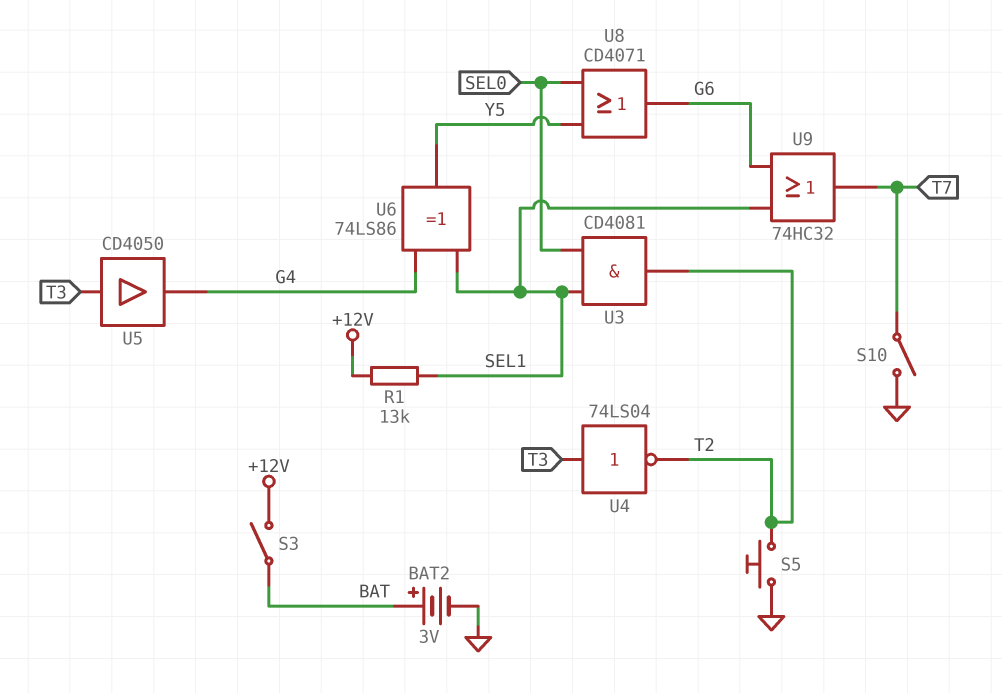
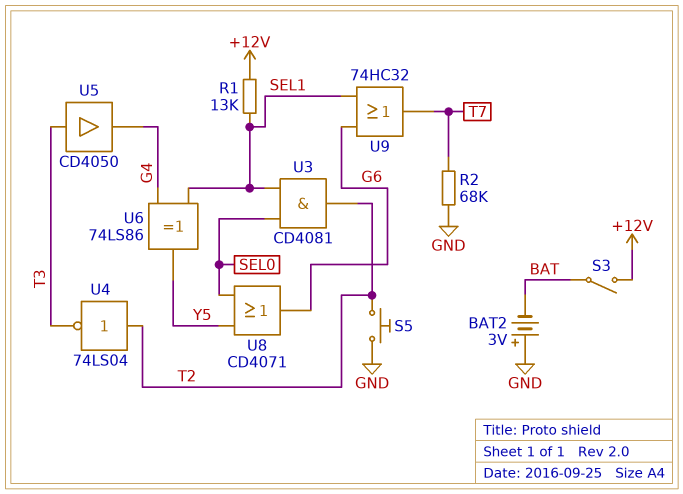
BAT2: 3V (plus BAT, minus GND) -> 3V (plus GND, minus BAT)
R2: none -> 68k (GND, T7)
S10: switch (GND, T7) -> none
U4: NOT 74LS04 (in T3, out T2) -> NOT 74LS04 (in T2, out T3)

